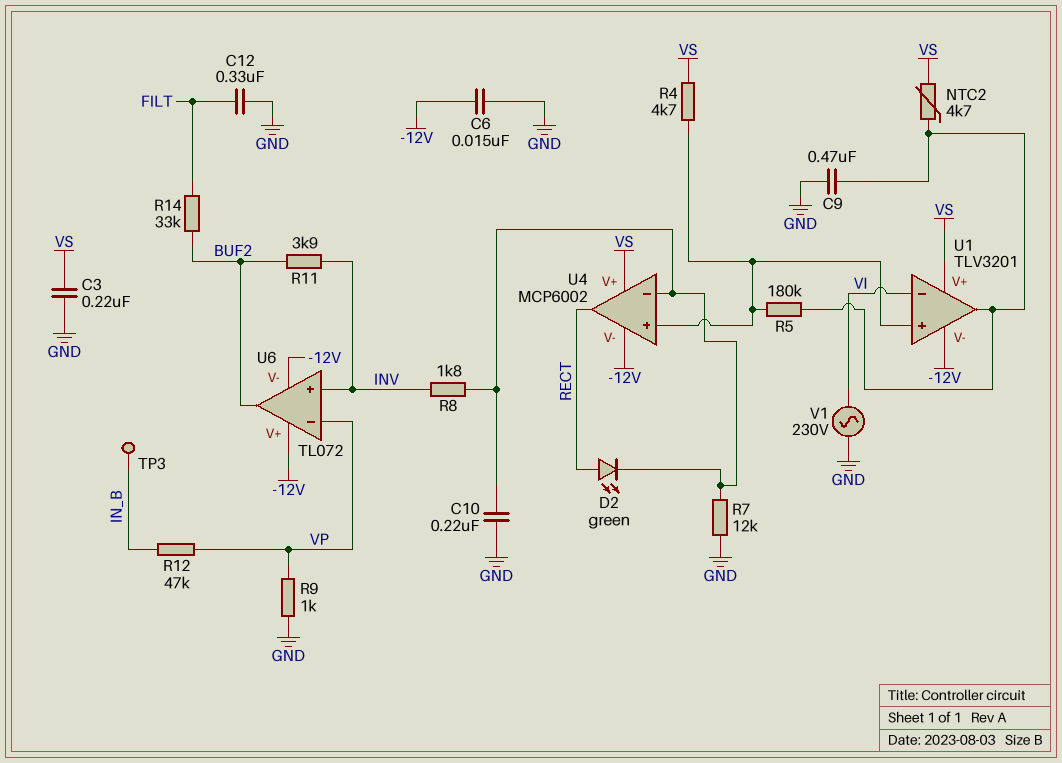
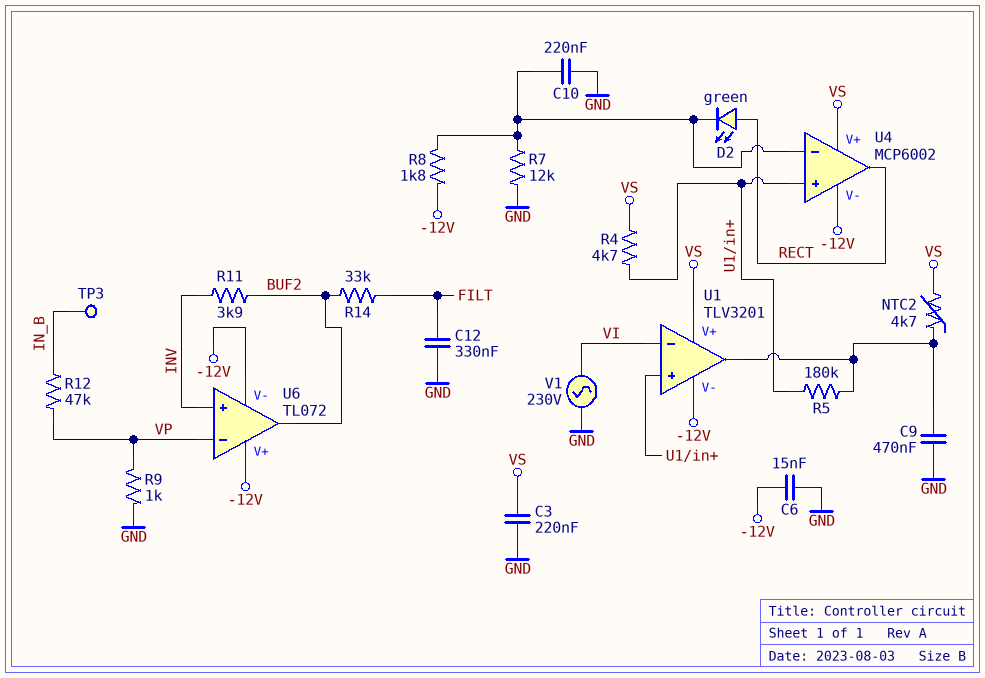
R8: 1.8k (INV, U4/in-) -> 1.8k (-12V, U4/in-)

